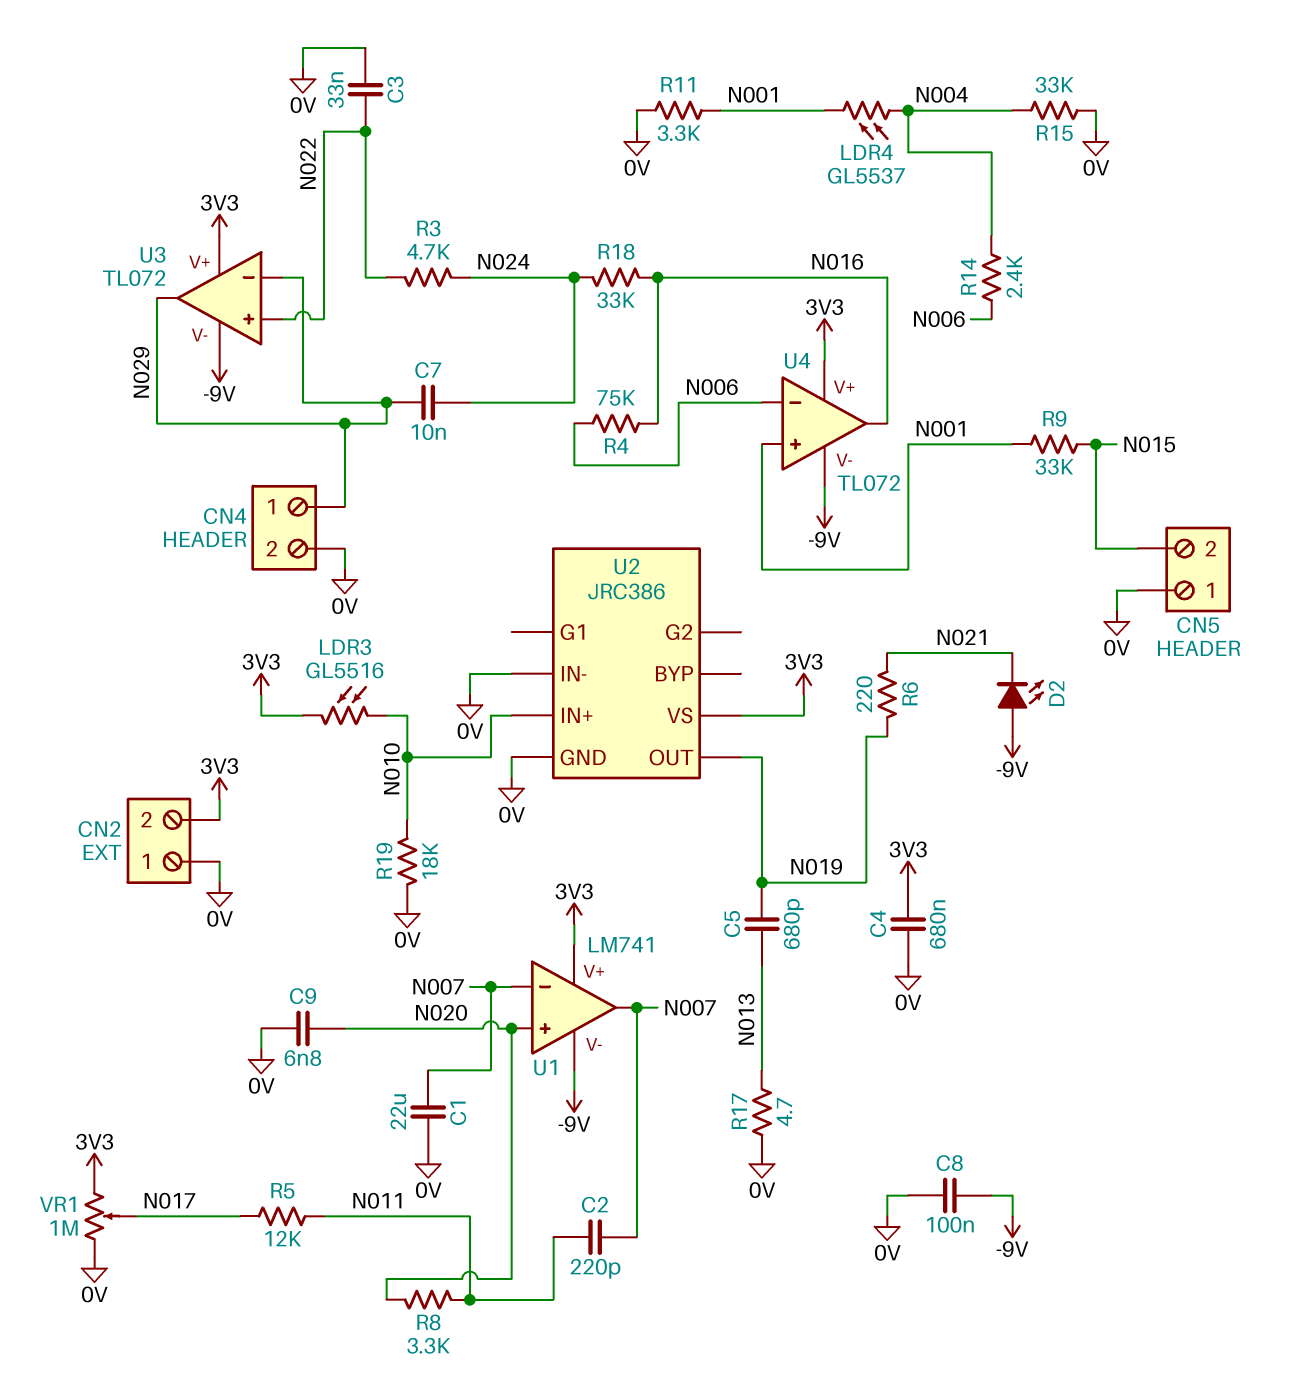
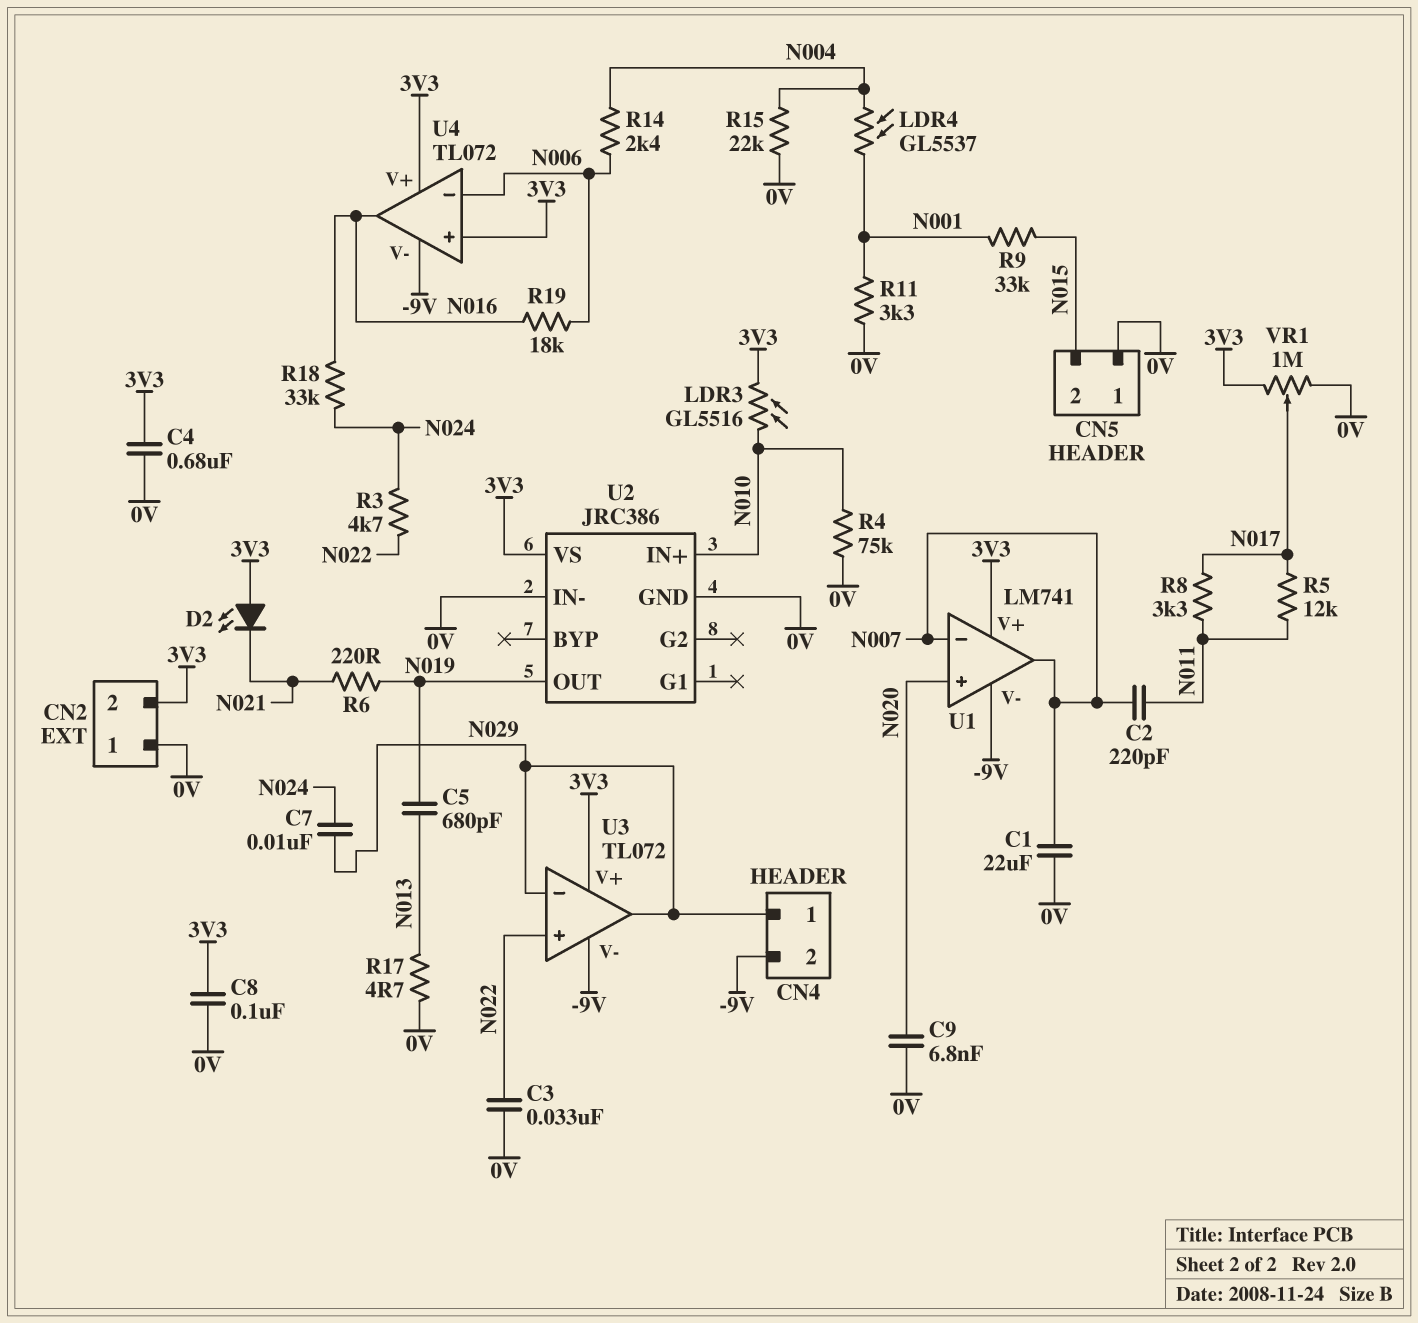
C8: 100nF (-9V, 0V) -> 100nF (0V, 3V3)
CN4 pin 2: 0V -> -9V
D2: LED (A -9V, K N021) -> LED (A 3V3, K N021)
R4: 75k (N006, N016) -> 75k (0V, N010)
R8: 3.3k (N011, N020) -> 3.3k (N011, N017)
R15: 33k (0V, N004) -> 22k (0V, N004)
R19: 18k (0V, N010) -> 18k (N006, N016)
U4 pin in+: N001 -> 3V3

